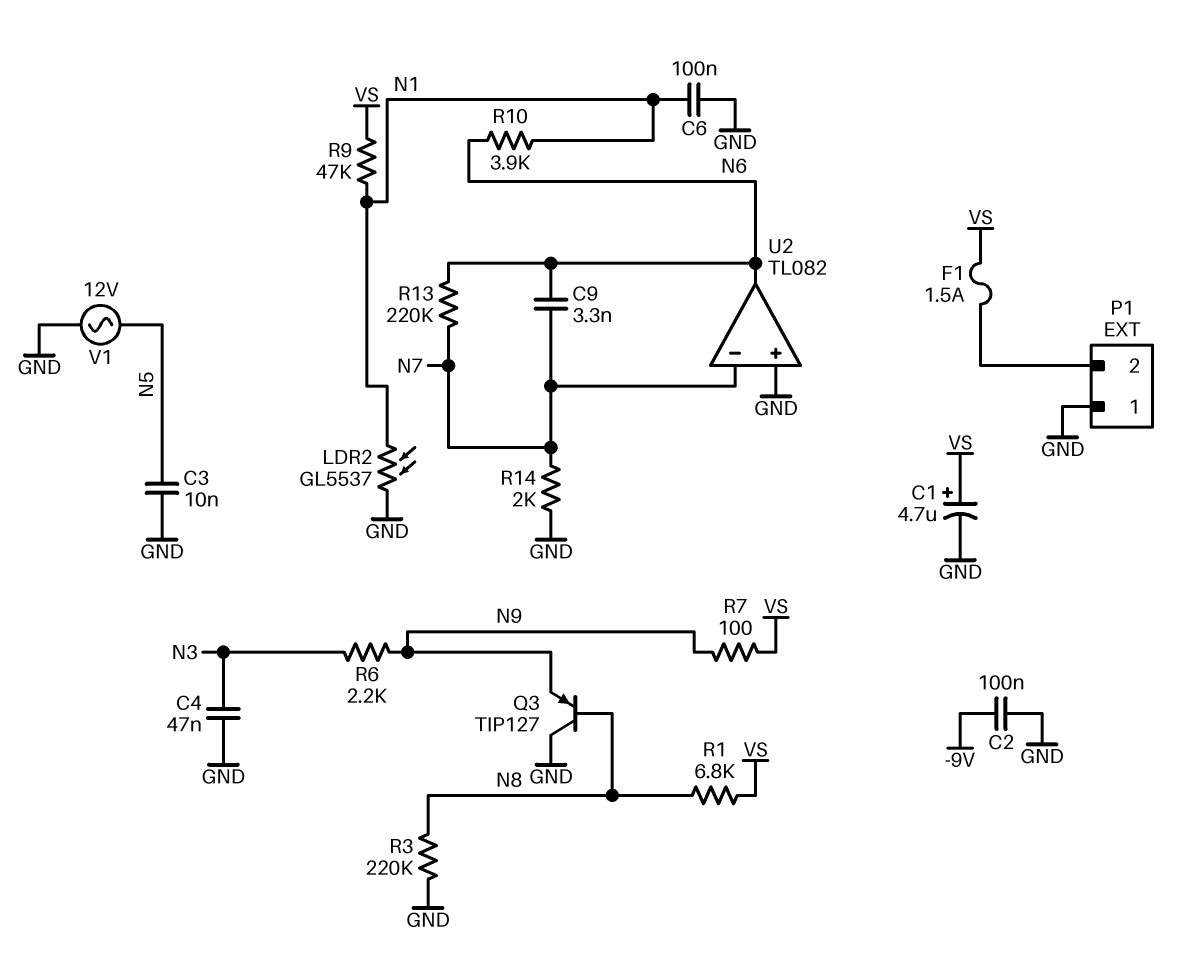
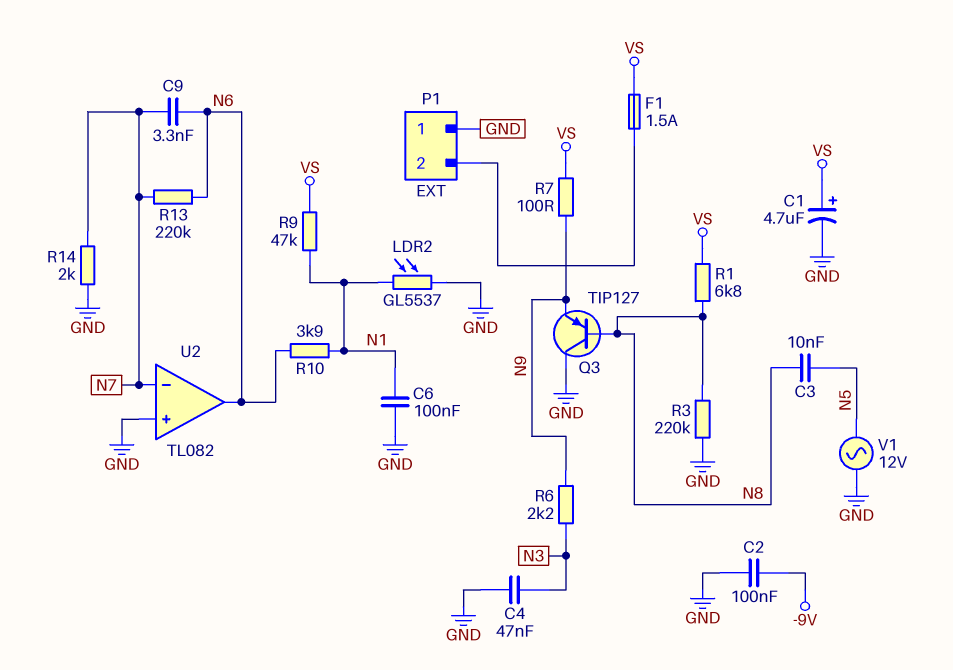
C3: 10nF (GND, N5) -> 10nF (N5, N8)

